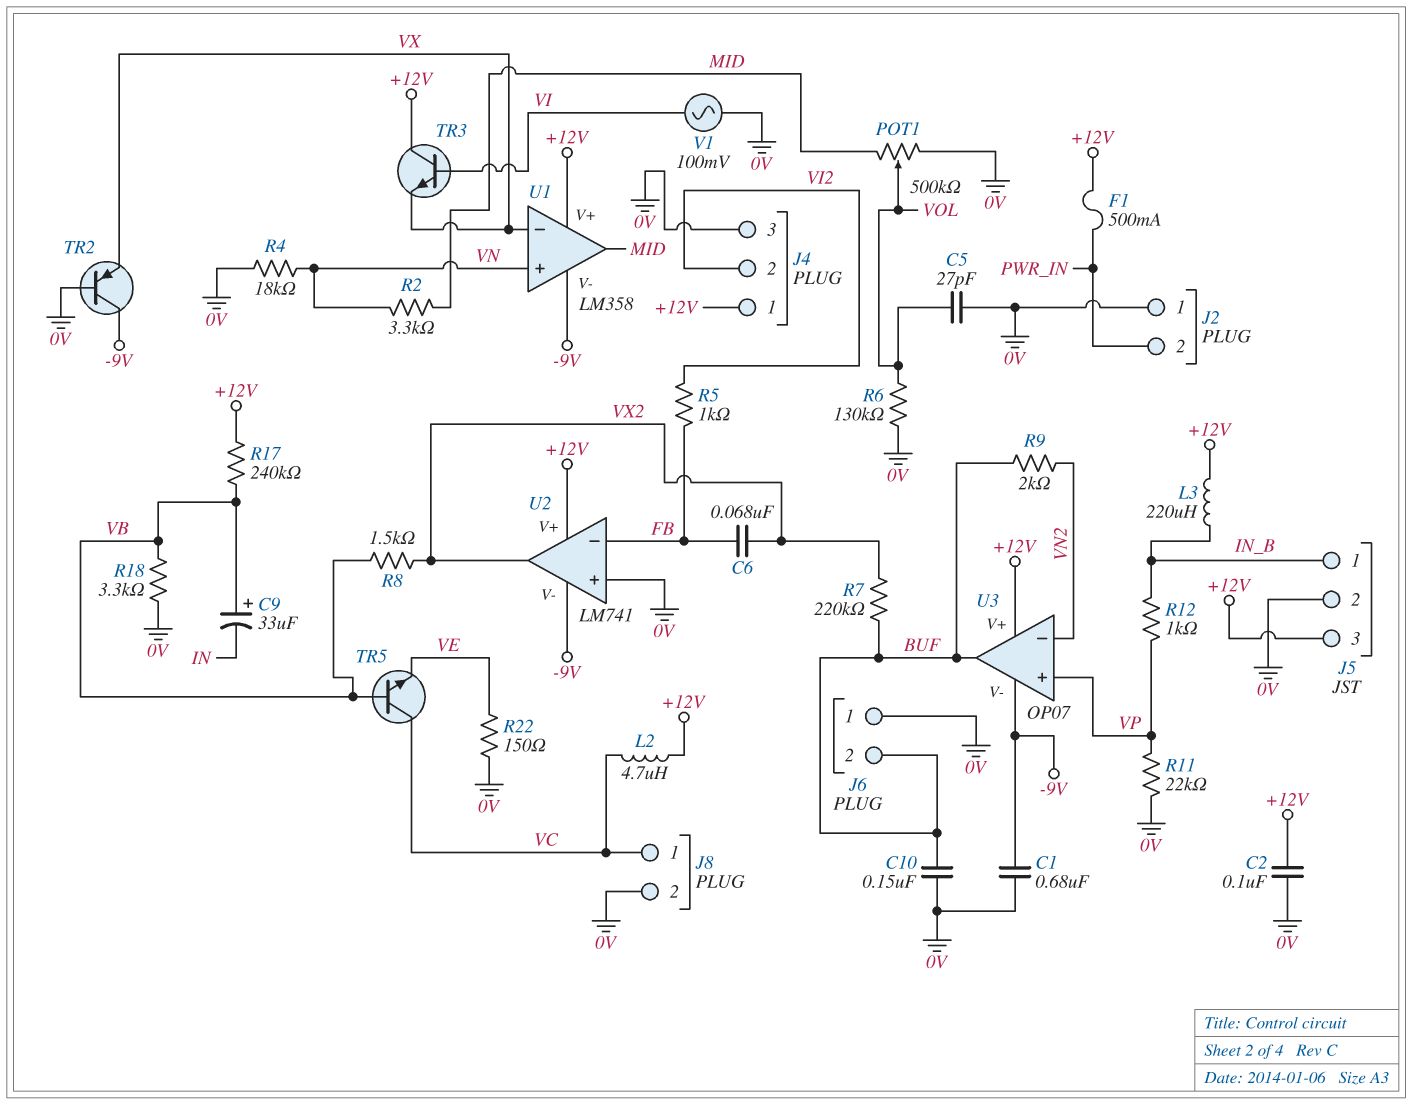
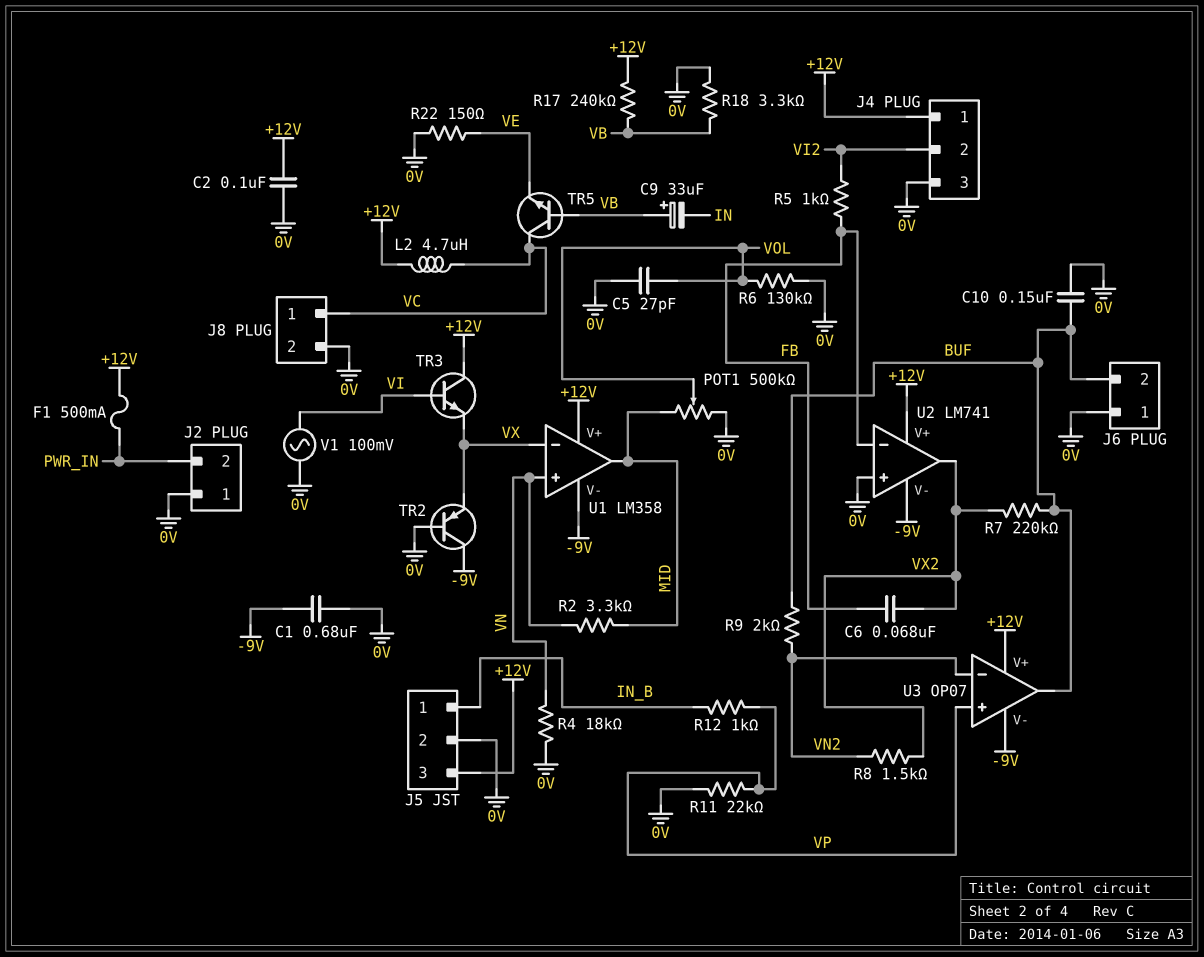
L3: 220uH (+12V, IN_B) -> none
R8: 1.5k (VB, VX2) -> 1.5k (VN2, VX2)

